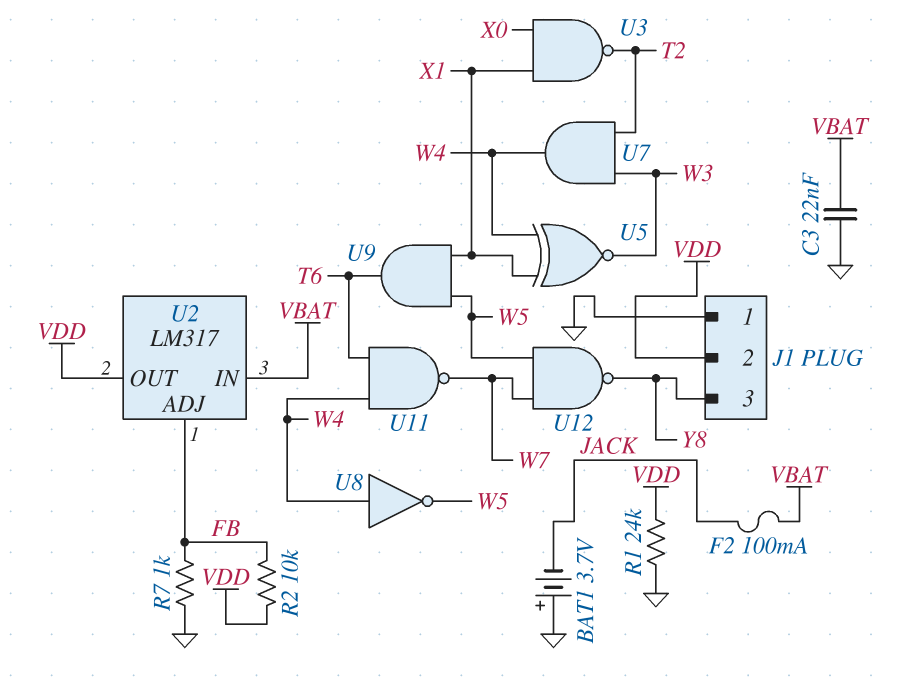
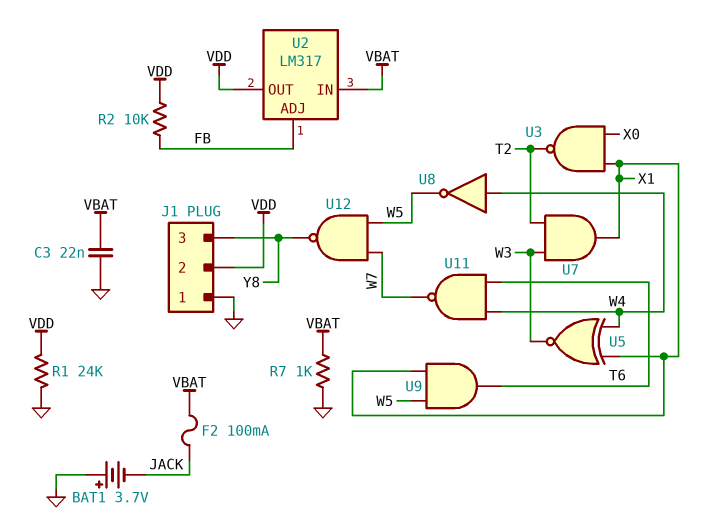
R7: 1k (FB, GND) -> 1k (GND, VBAT)
U7: AND (in T2, in W3, out W4) -> AND (in T2, in W3, out X1)

